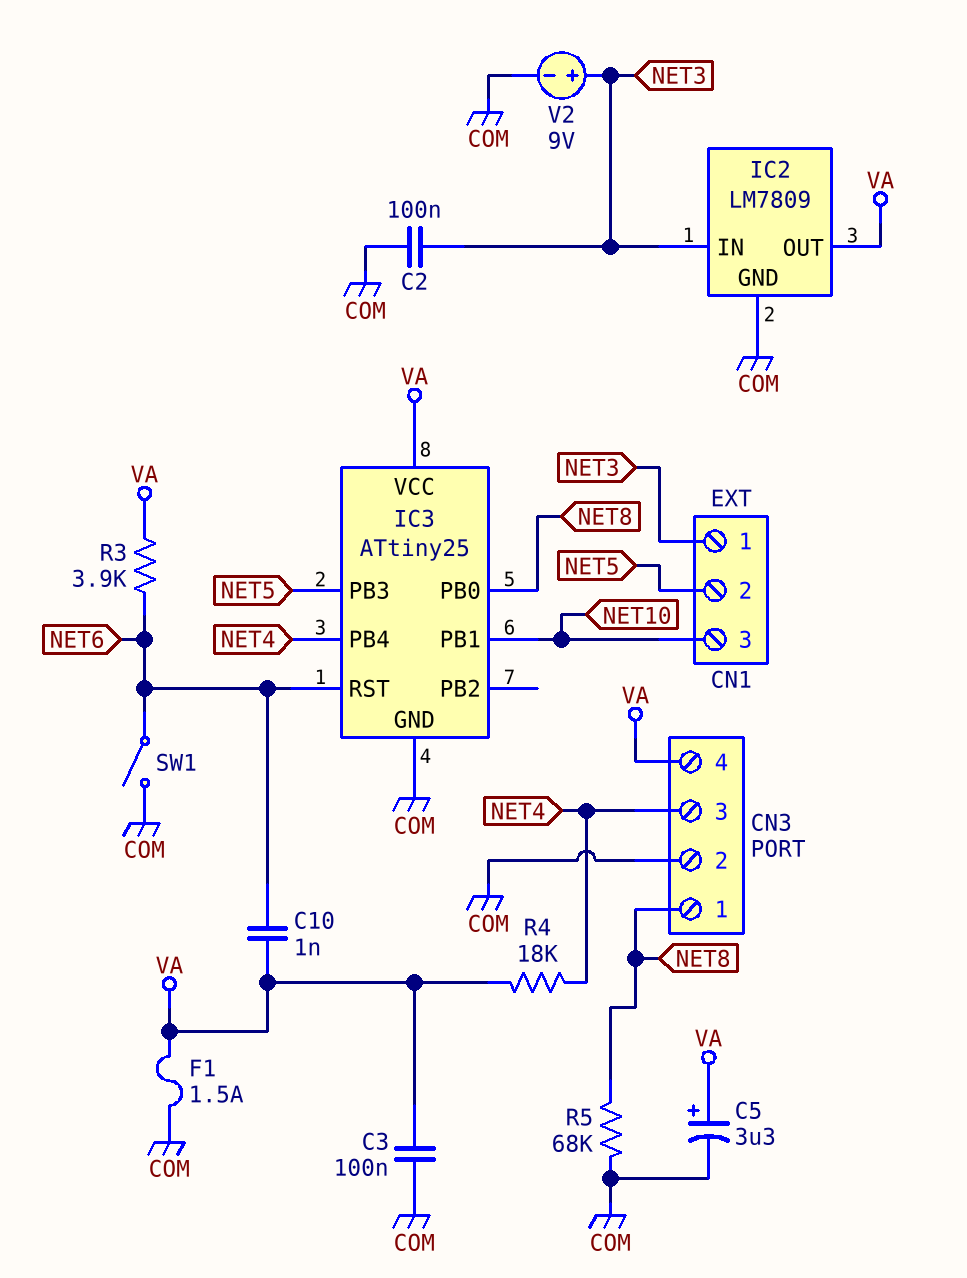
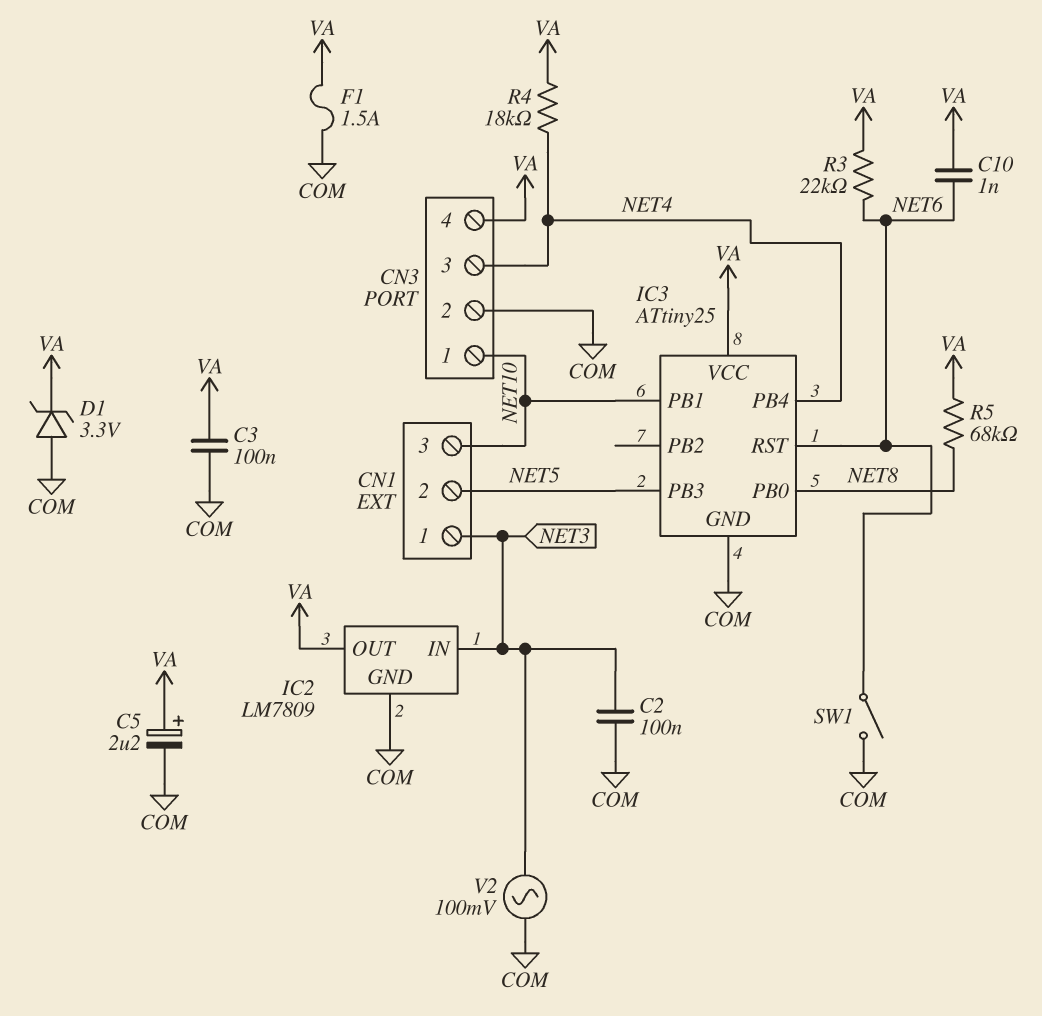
C5: 3.3uF (plus VA, minus COM) -> 2.2uF (plus VA, minus COM)
CN3 pin 1: NET8 -> NET10
D1: none -> zener 3.3V (A COM, K VA)
R3: 3.9k (NET6, VA) -> 22k (NET6, VA)
R5: 68k (COM, NET8) -> 68k (NET8, VA)
V2: 9V (plus NET3, minus COM) -> AC 100mV (COM, NET3)

